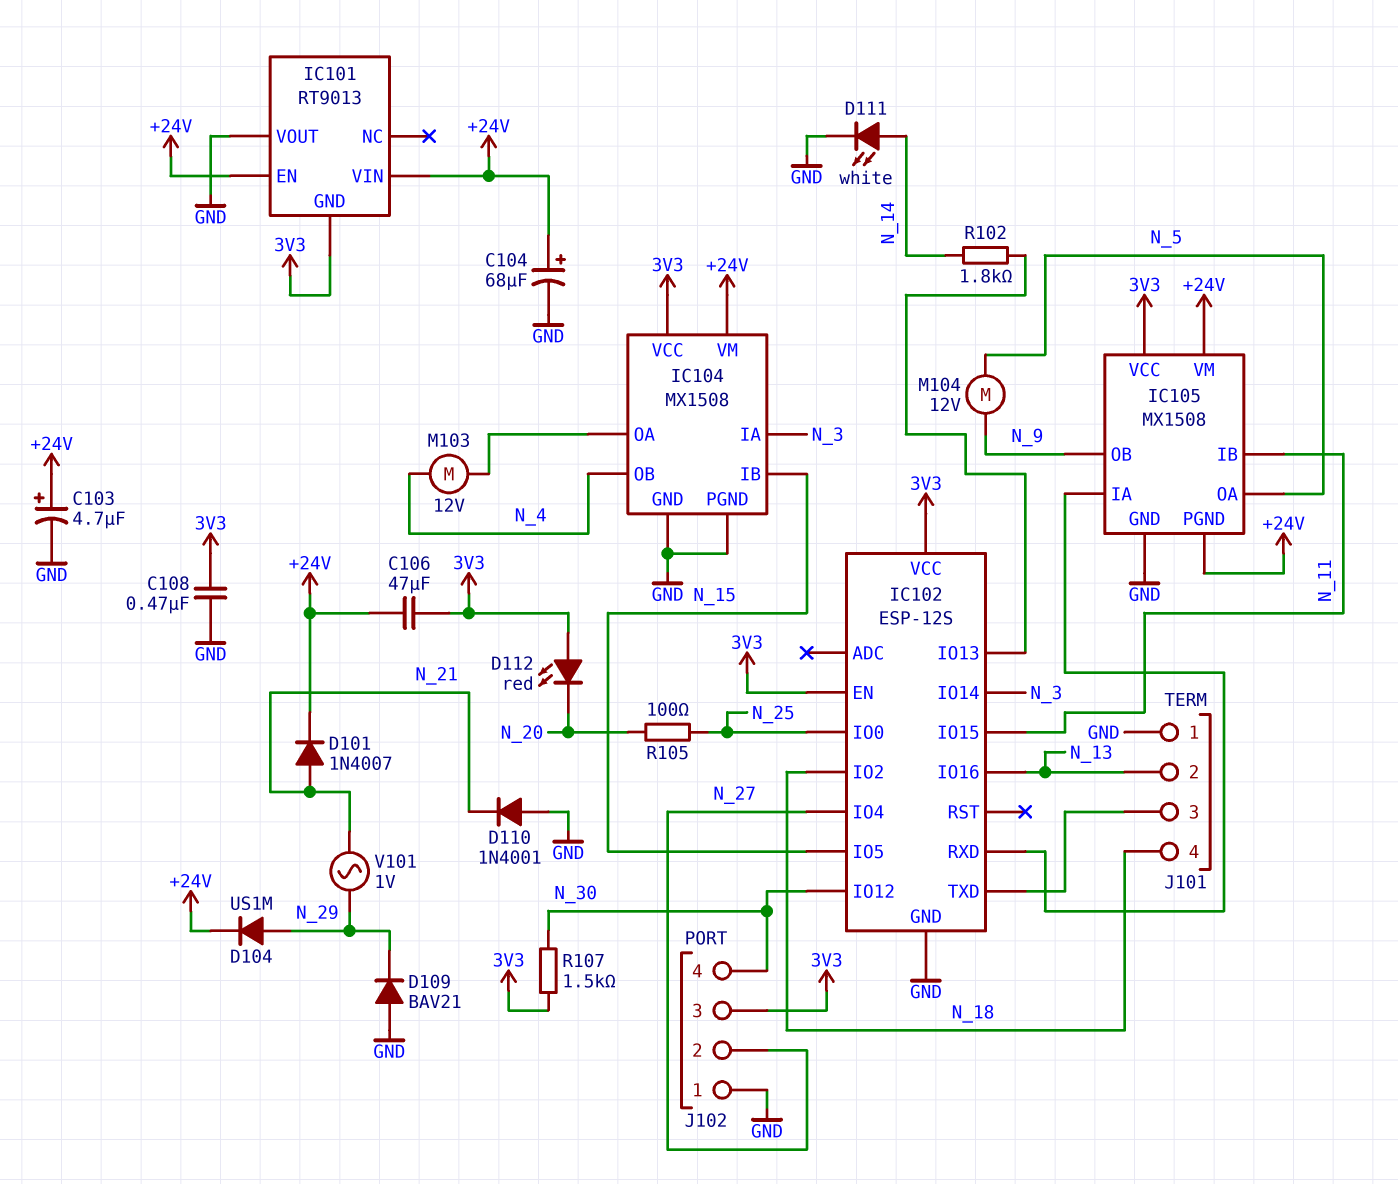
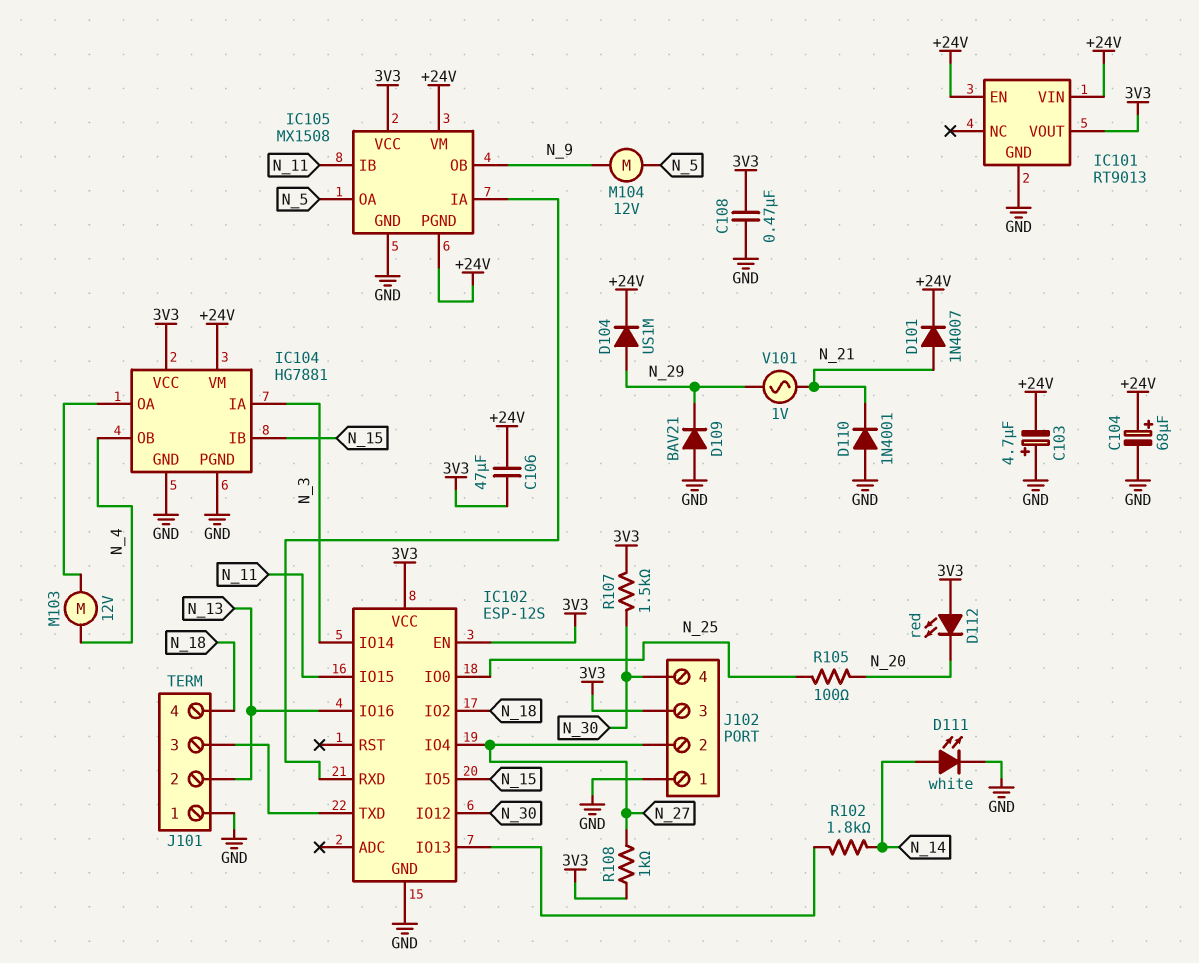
C103: 4.7uF (plus +24V, minus GND) -> 4.7uF (plus GND, minus +24V)
IC101 pin GND: 3V3 -> GND
IC101 pin VOUT: GND -> 3V3
IC104: MX1508 -> HG7881
R108: none -> 1k (3V3, N_27)

